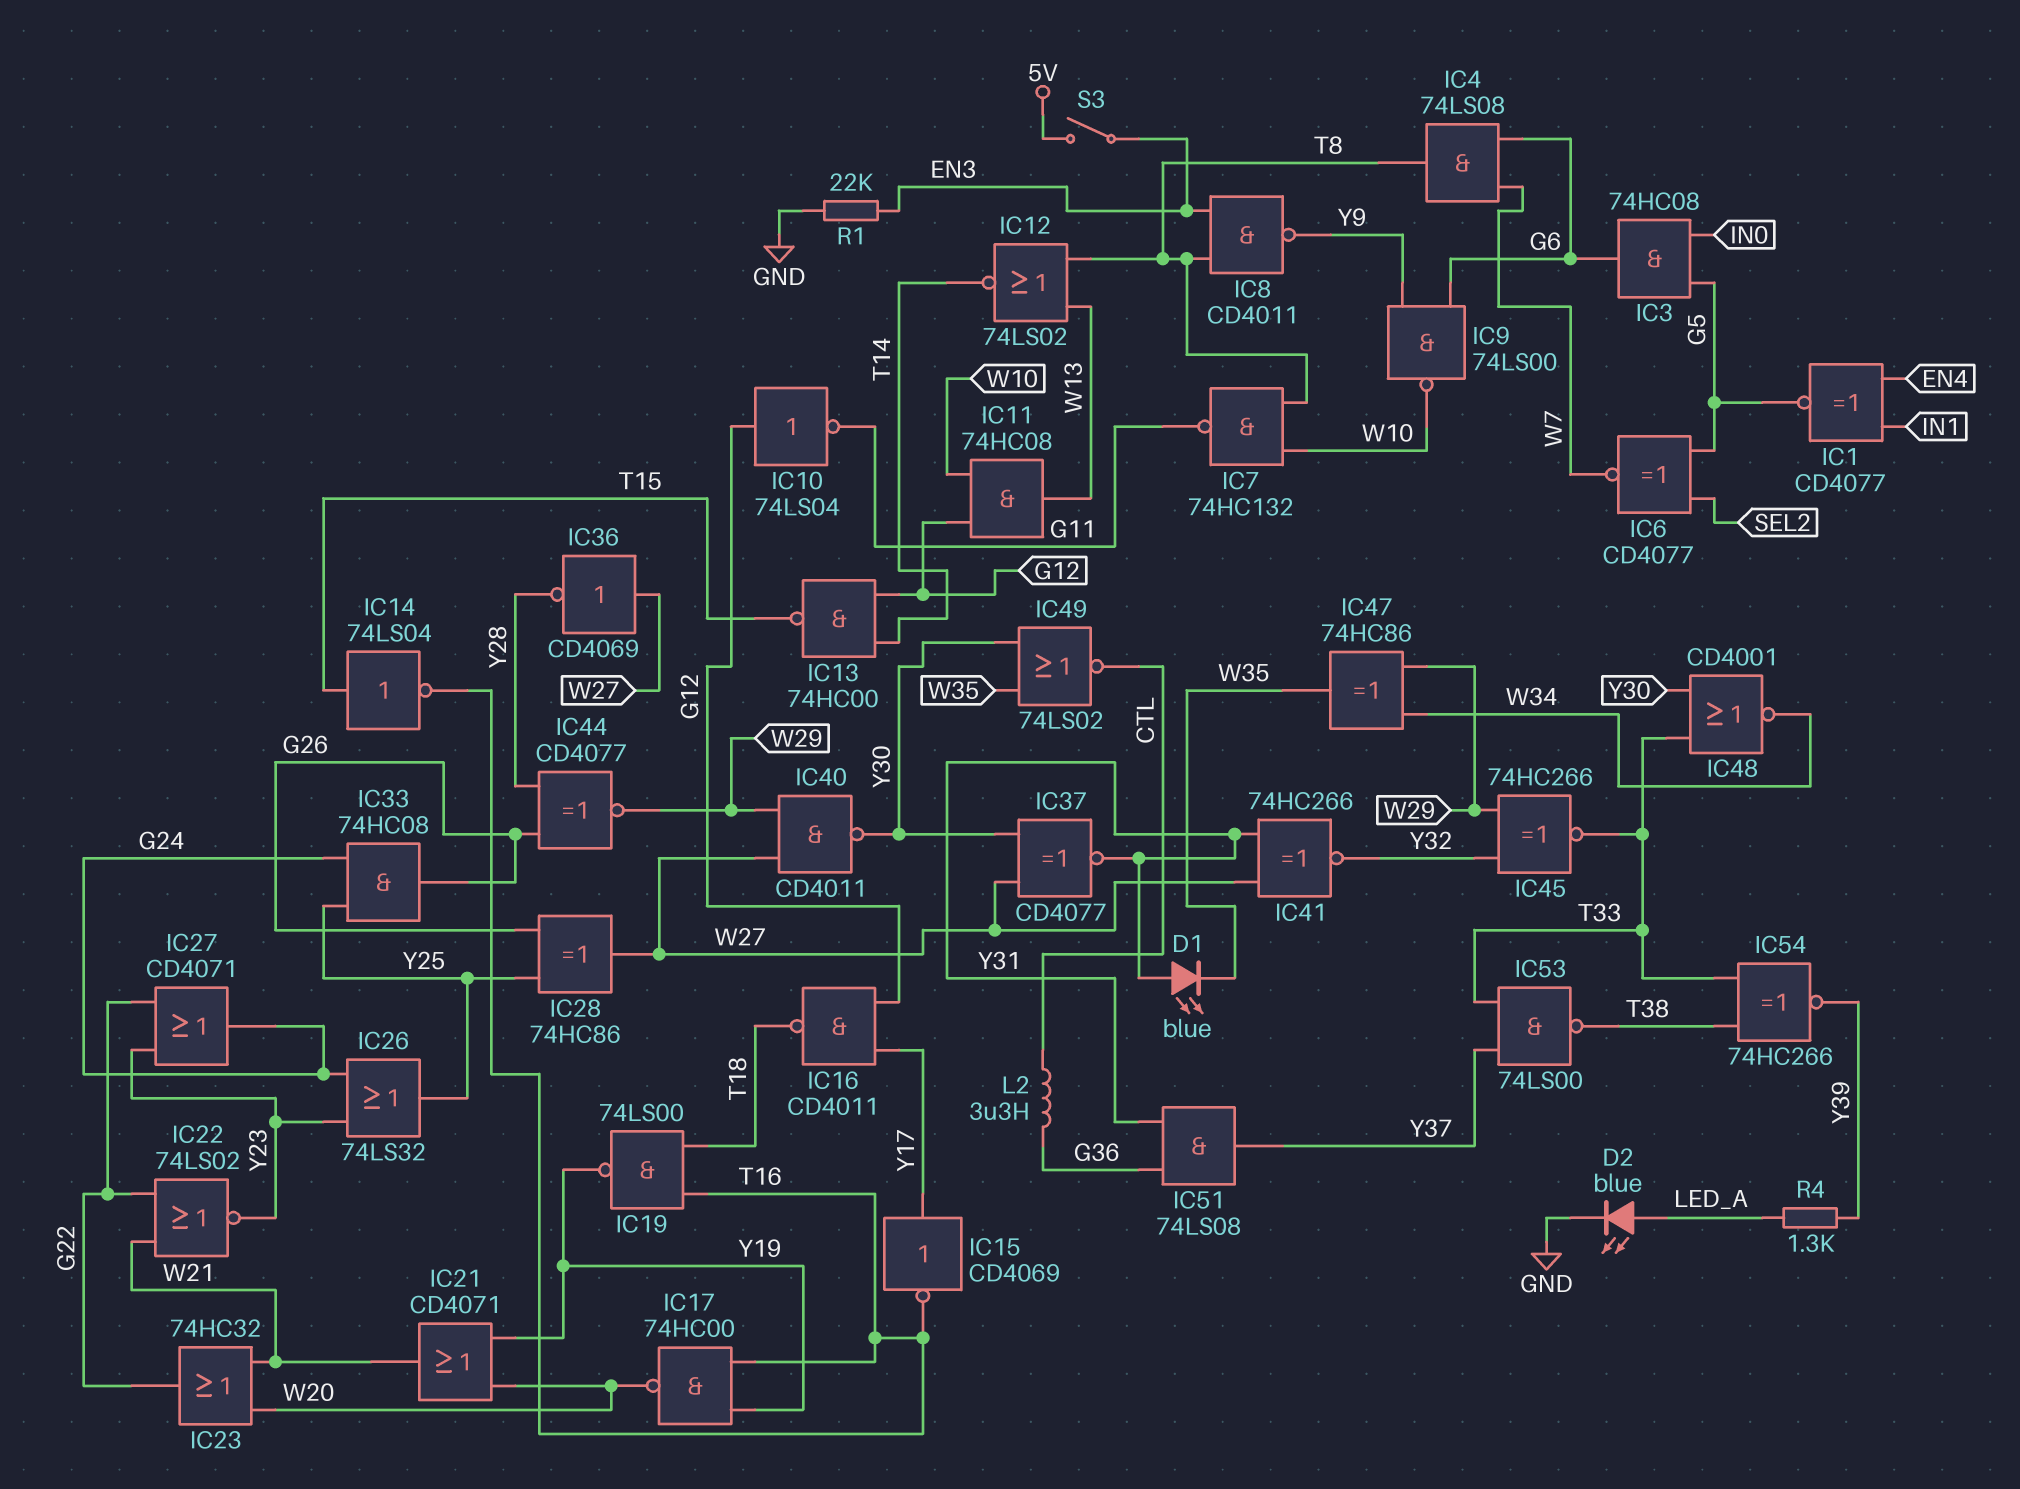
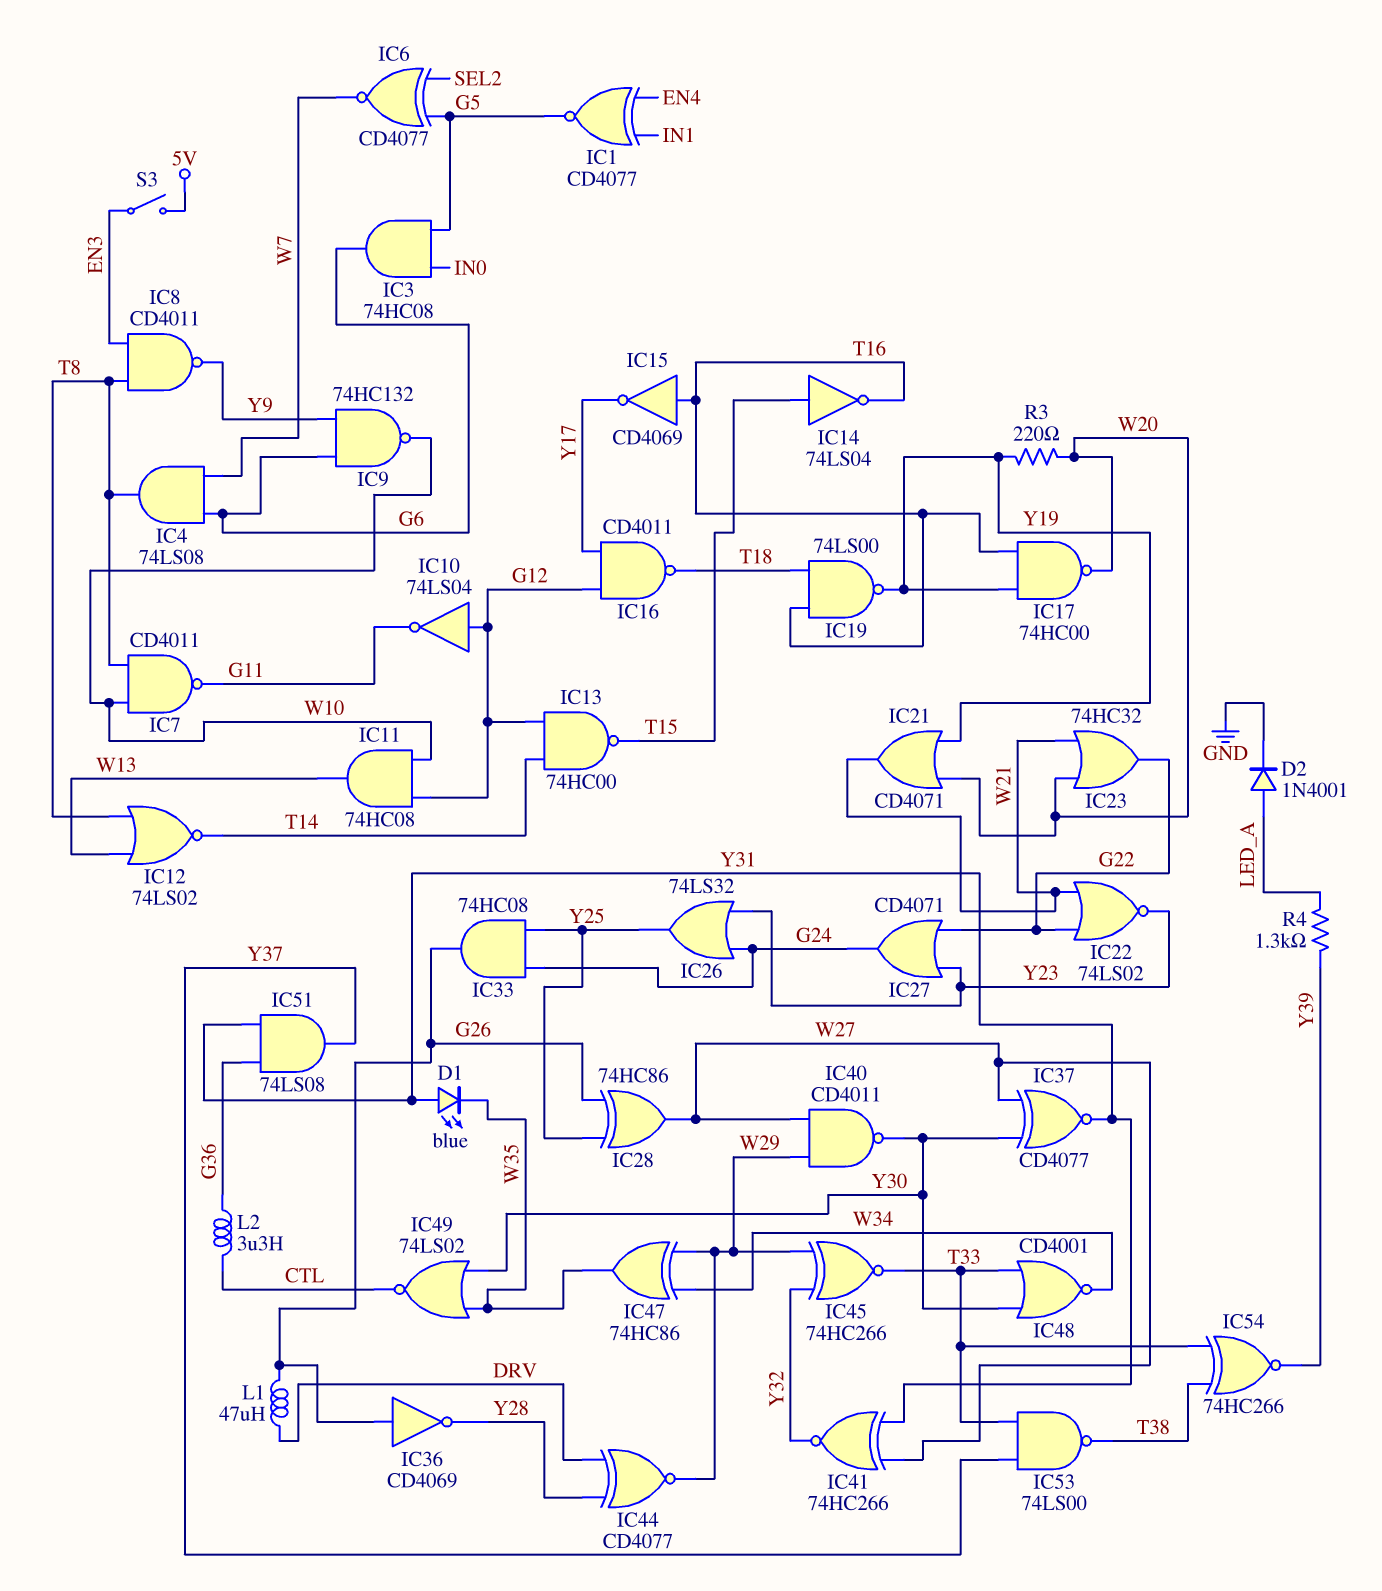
D2: LED blue (A LED_A, K GND) -> diode 1N4001 (A LED_A, K GND)
IC7: NAND 74HC132 (in T8, in W10, out G11) -> NAND CD4011 (in T8, in W10, out G11)
IC9: NAND 74LS00 (in G6, in Y9, out W10) -> NAND 74HC132 (in G6, in Y9, out W10)
IC15: NOT CD4069 (in Y17, out T16) -> NOT CD4069 (in T16, out Y17)
IC36: NOT CD4069 (in W27, out Y28) -> NOT CD4069 (in G26, out Y28)
IC44: XNOR CD4077 (in G26, in Y28, out W29) -> XNOR CD4077 (in DRV, in Y28, out W29)
L1: none -> 47uH (DRV, G26)
R1: 22k (EN3, GND) -> none
R3: none -> 220 (W20, Y19)

